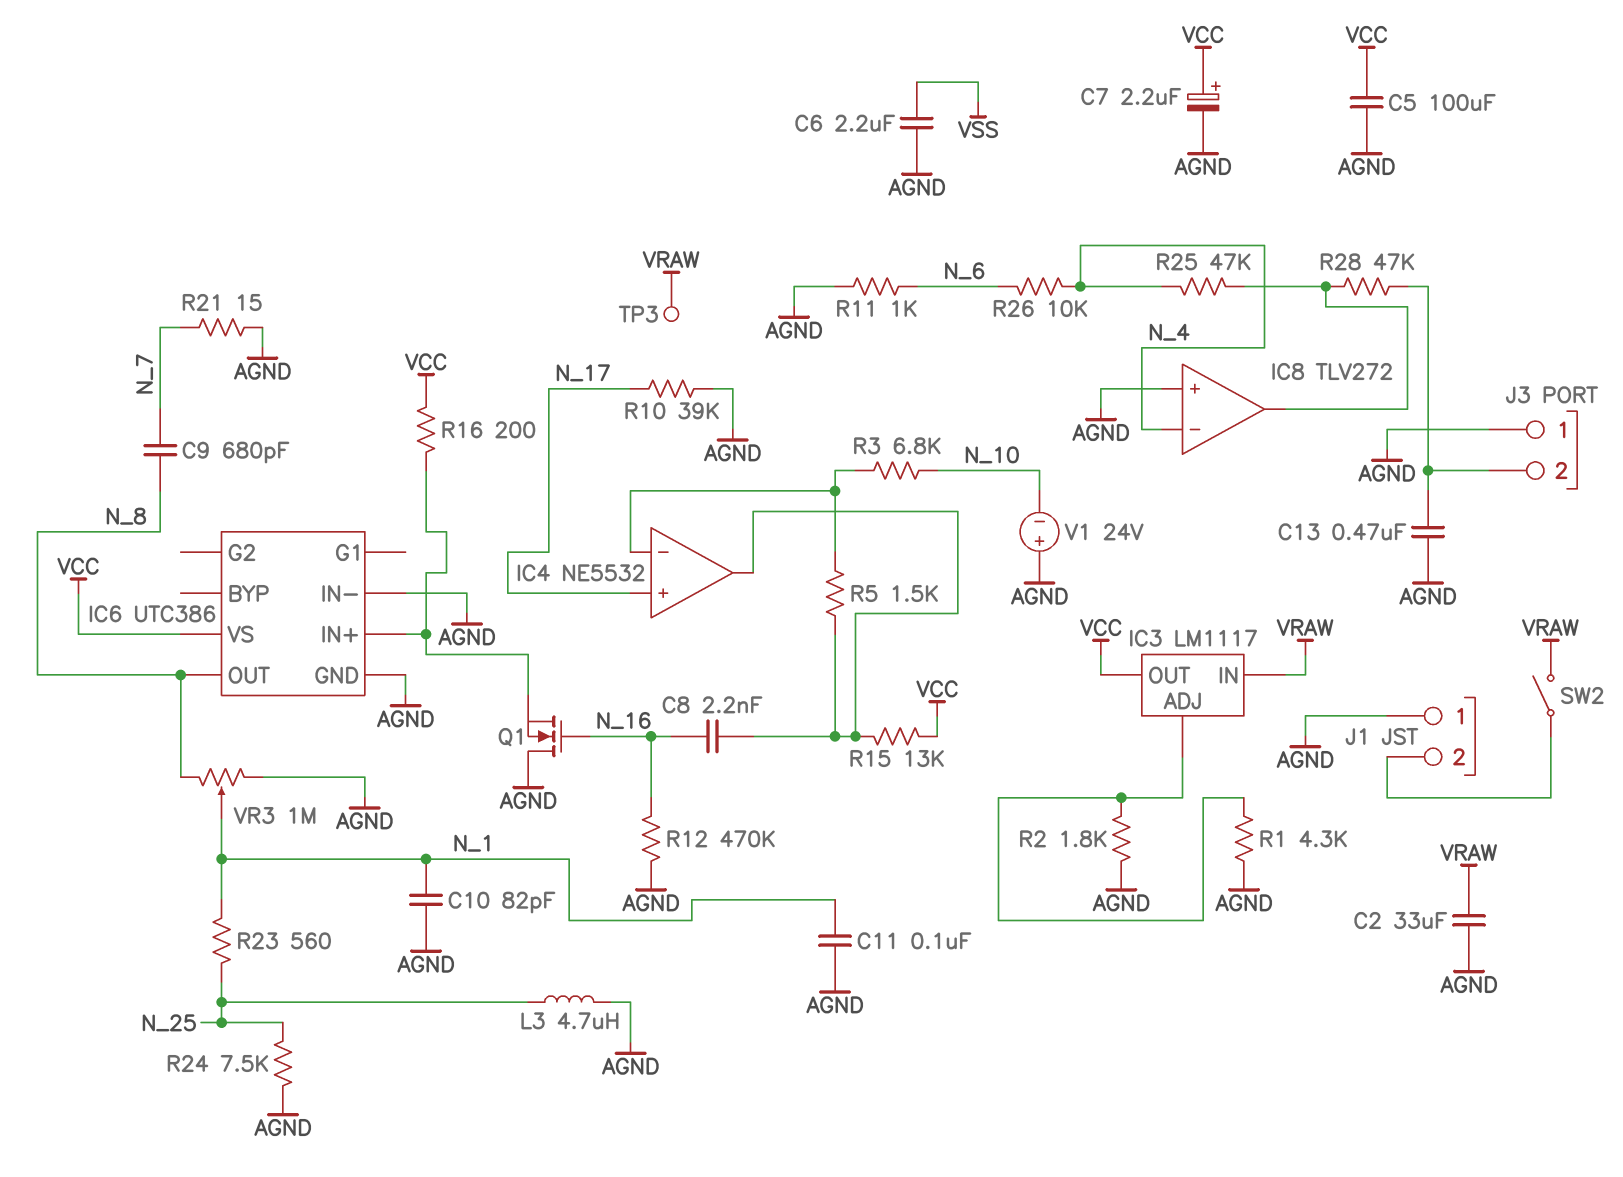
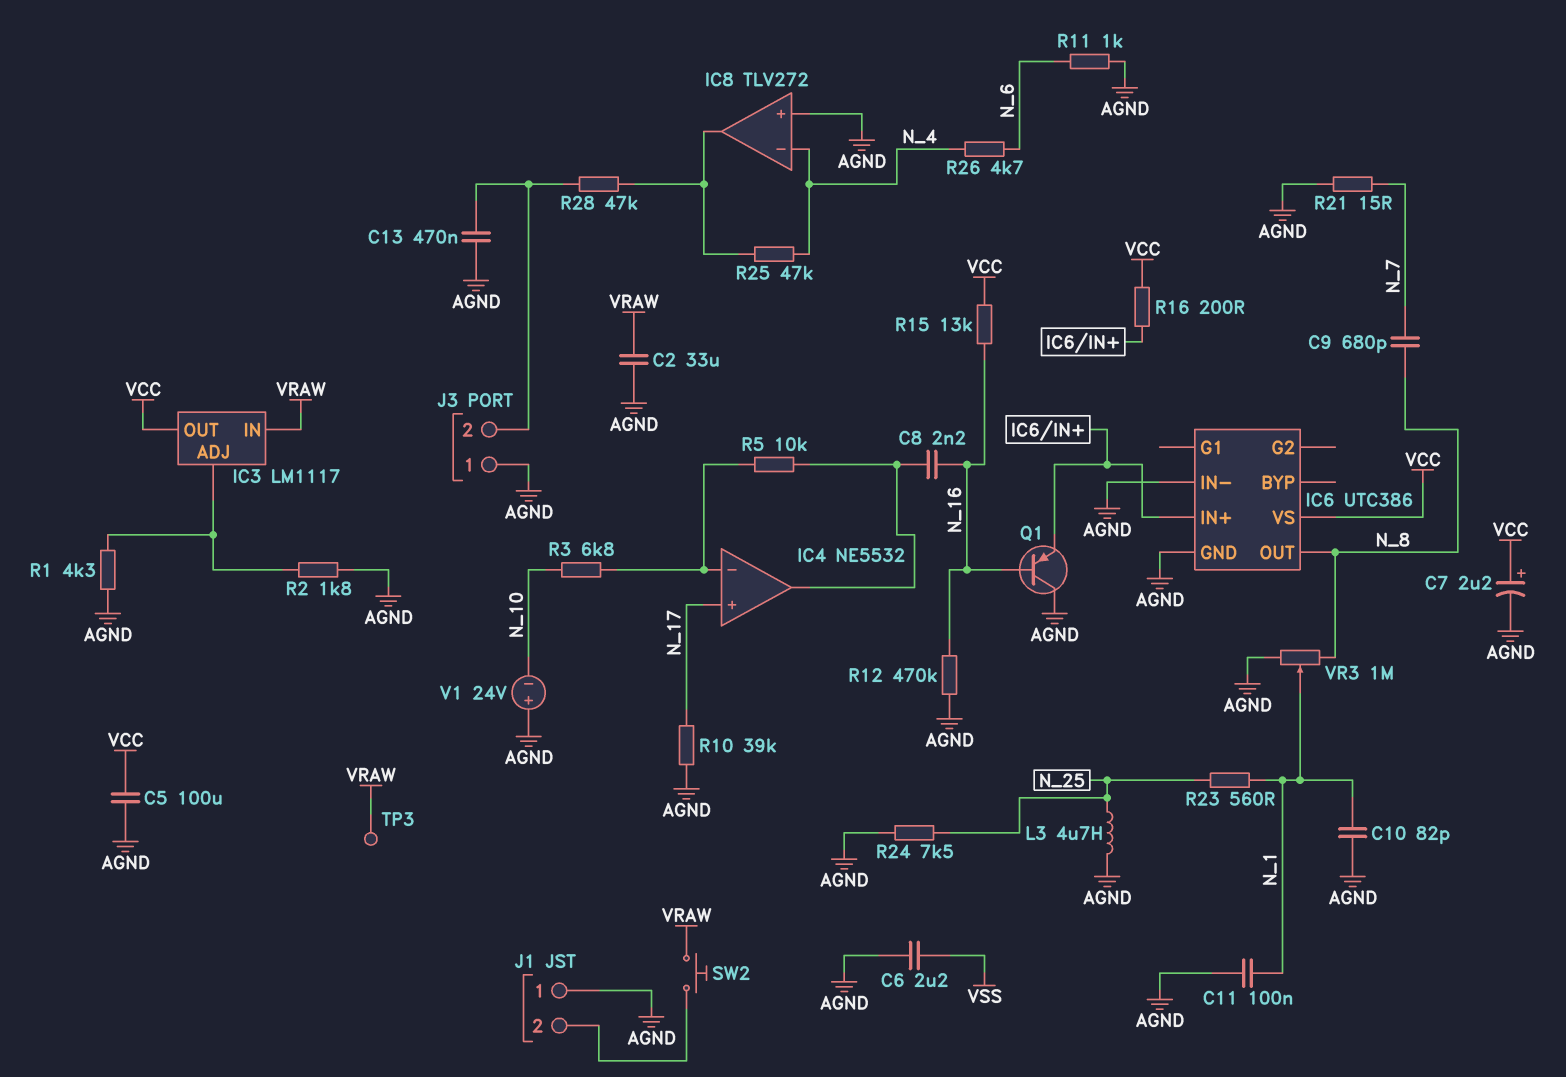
Q1: NMOS (G N_16, D AGND, S IC6/IN+) -> PNP (B N_16, C AGND, E IC6/IN+)
R5: 1.5k (IC4/in-, IC4/out) -> 10k (IC4/in-, IC4/out)
R15: 13k (IC4/out, VCC) -> 13k (N_16, VCC)
R26: 10k (N_4, N_6) -> 4.7k (N_4, N_6)
SW2: switch (J1/2, VRAW) -> button (J1/2, VRAW)

